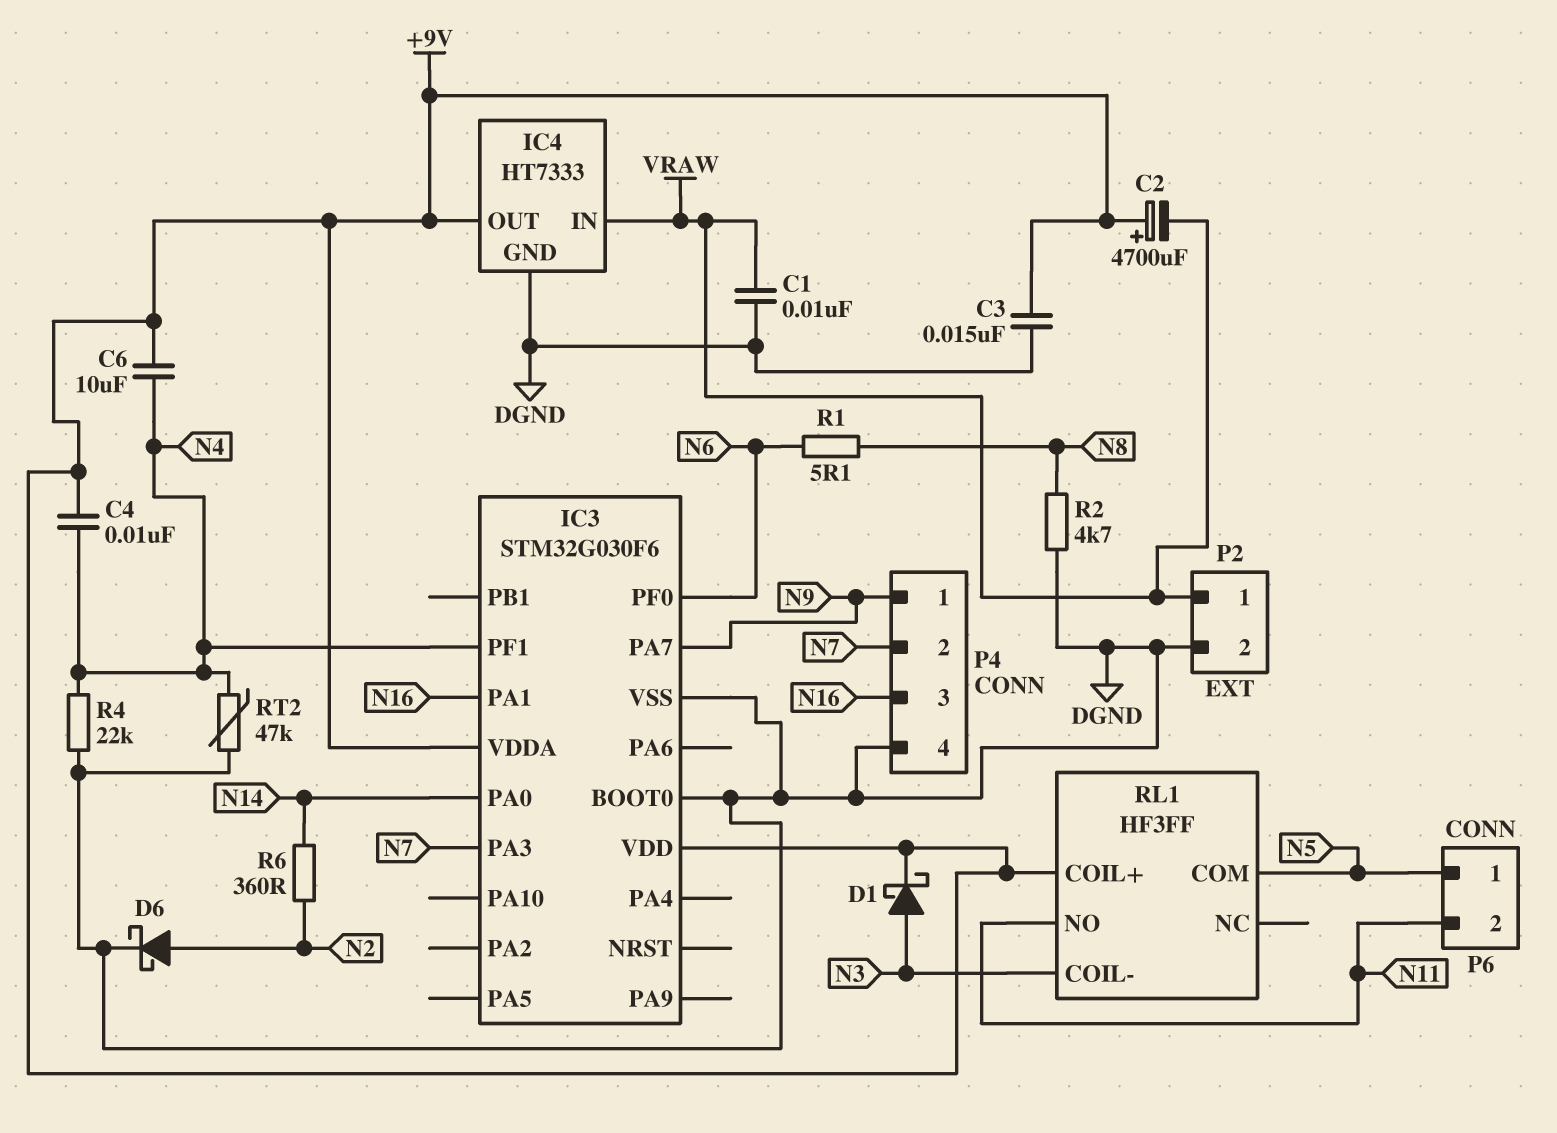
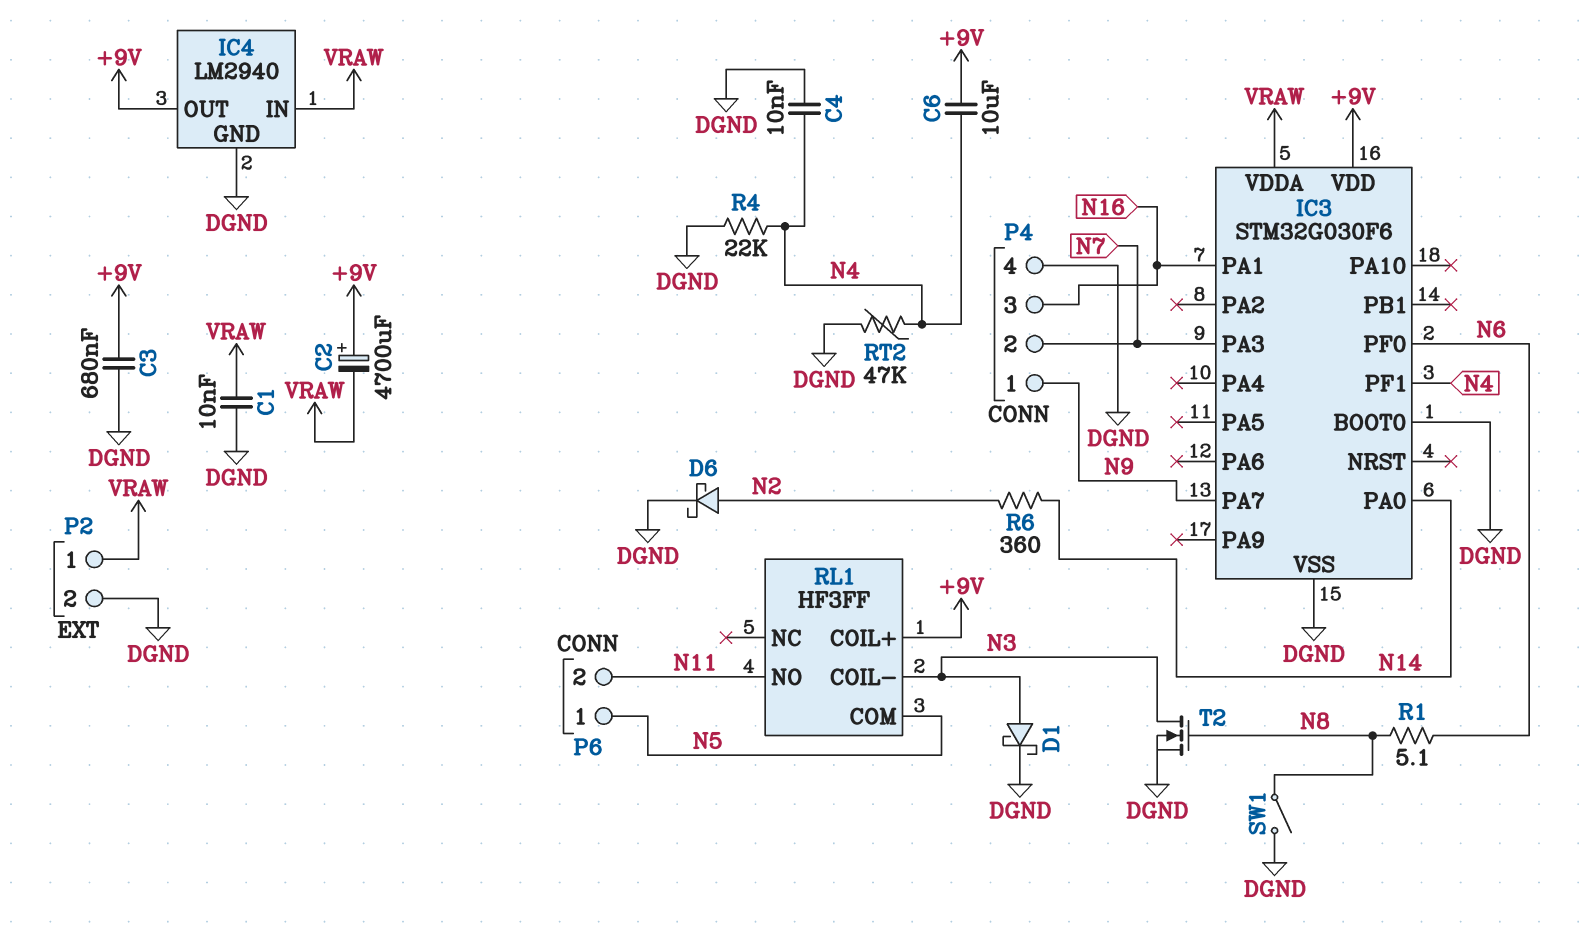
C3: 15nF (+9V, DGND) -> 680nF (+9V, DGND)
C4: 10nF (+9V, N4) -> 10nF (DGND, N4)
D1: schottky (A N3, K +9V) -> schottky (A N3, K DGND)
IC3 pin VDDA: +9V -> VRAW
IC4: HT7333 -> LM2940
R2: 4.7k (DGND, N8) -> none
SW1: none -> switch (DGND, N8)
T2: none -> NMOS (G N8, D N3, S DGND)

